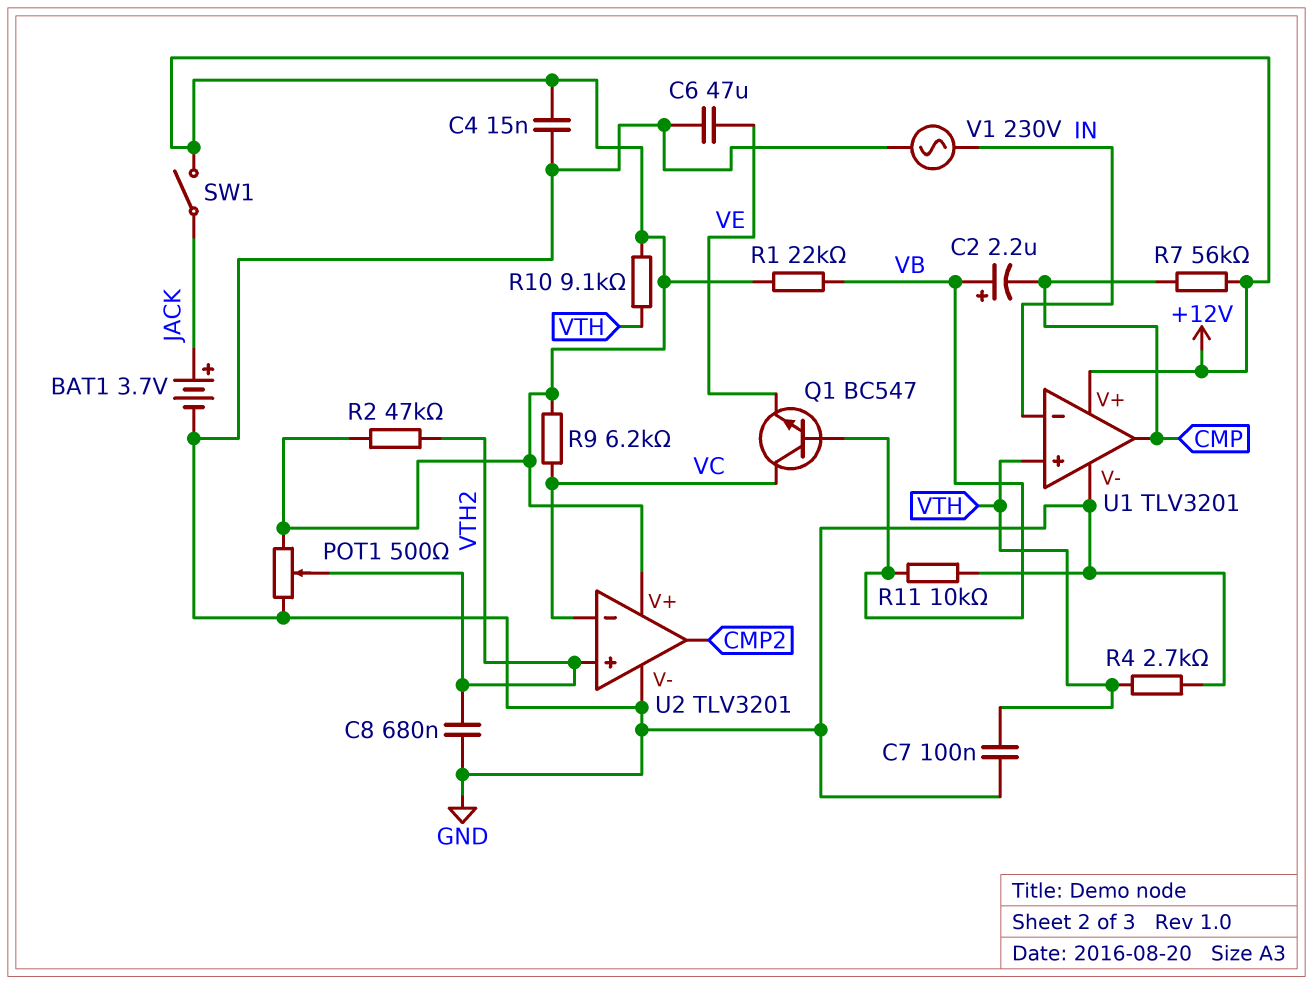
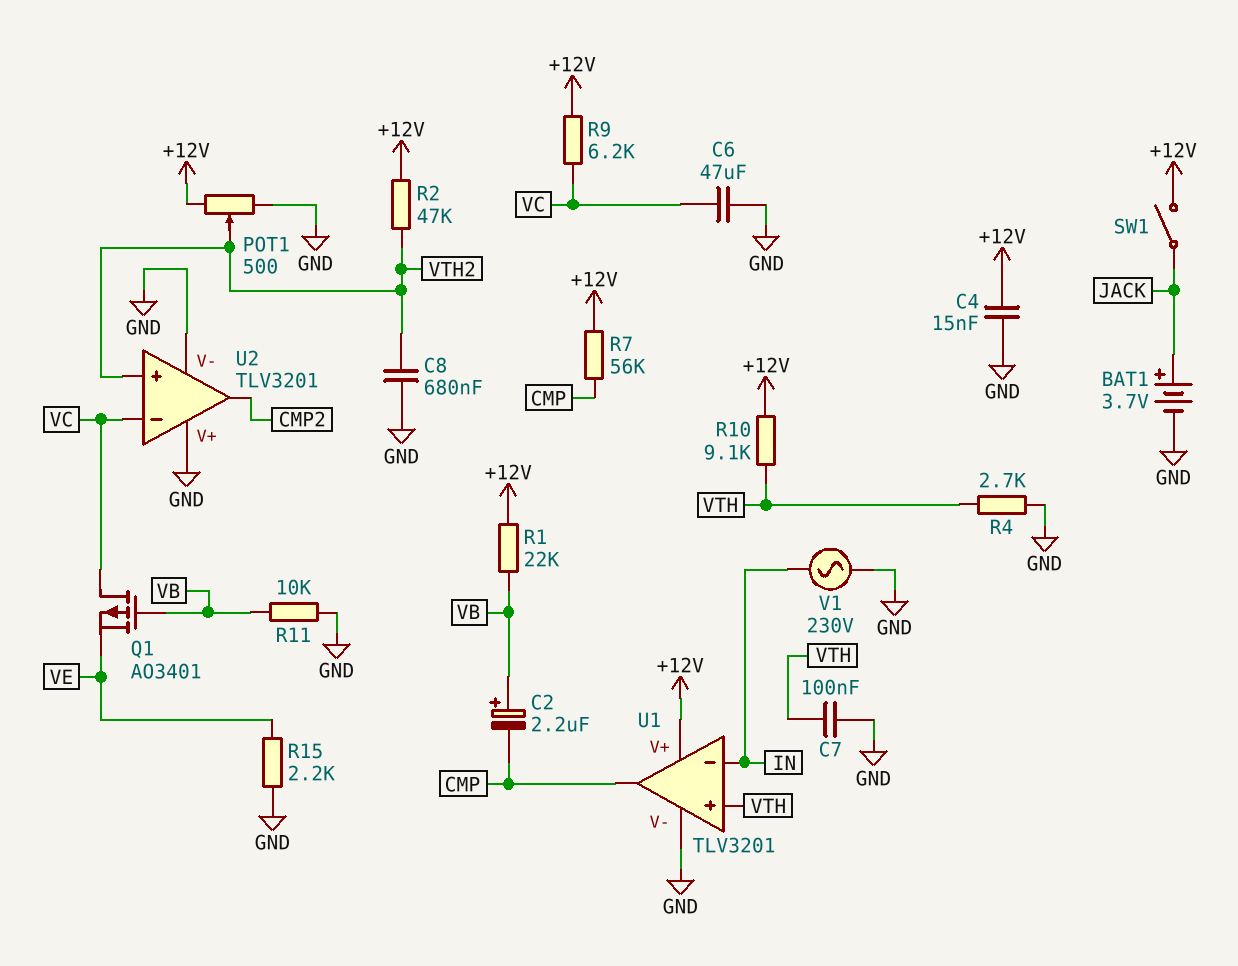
C6: 47uF (GND, VE) -> 47uF (GND, VC)
Q1: NPN BC547 (B VB, C VC, E VE) -> PMOS AO3401 (G VB, D VC, S VE)
R15: none -> 2.2k (GND, VE)
U2 pin V+: +12V -> GND

